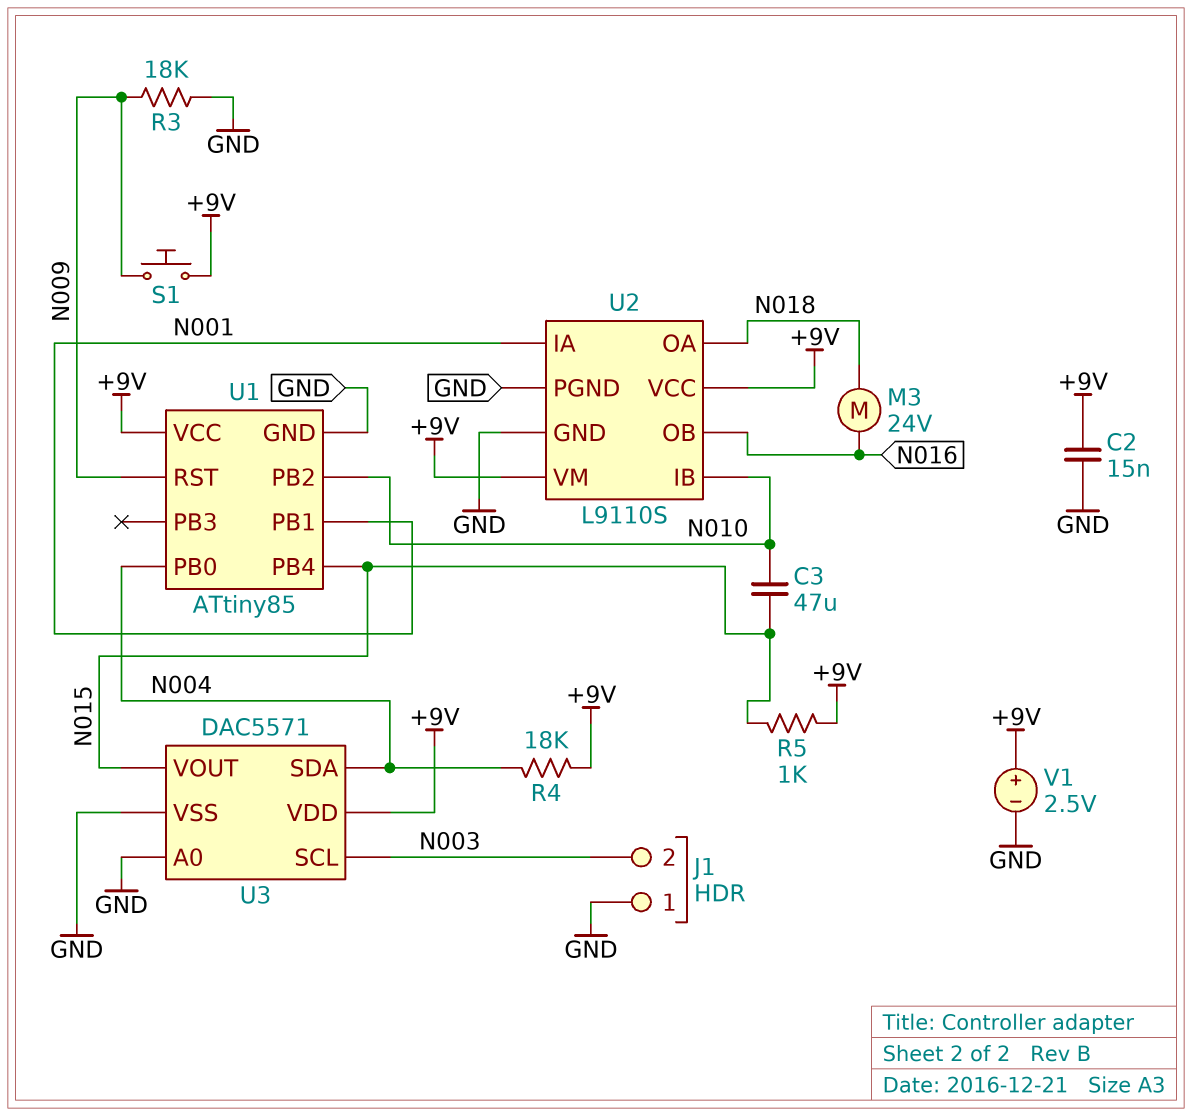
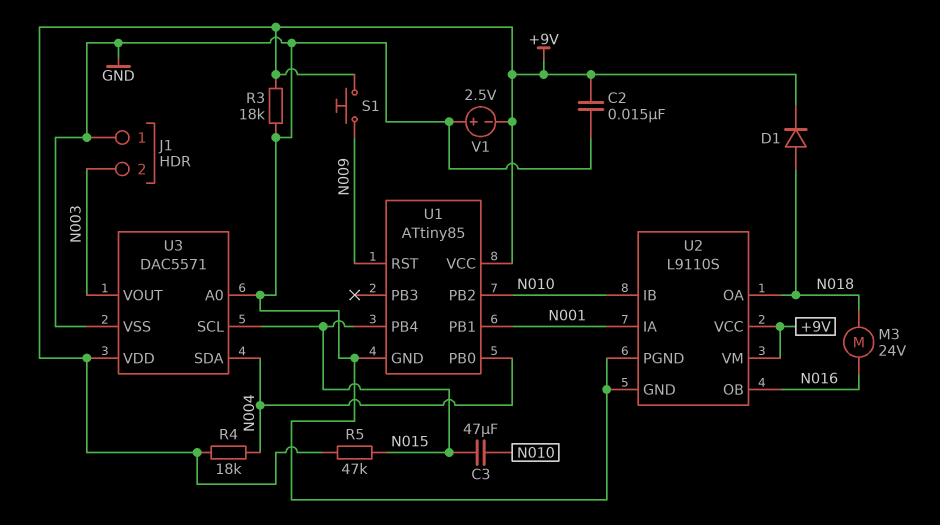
D1: none -> diode (A N018, K +9V)
R3: 18k (GND, N009) -> 18k (+9V, GND)
R5: 1k (+9V, N015) -> 47k (+9V, N015)
U3 pin SCL: N003 -> N015
U3 pin VOUT: N015 -> N003
V1: 2.5V (plus +9V, minus GND) -> 2.5V (plus GND, minus +9V)

